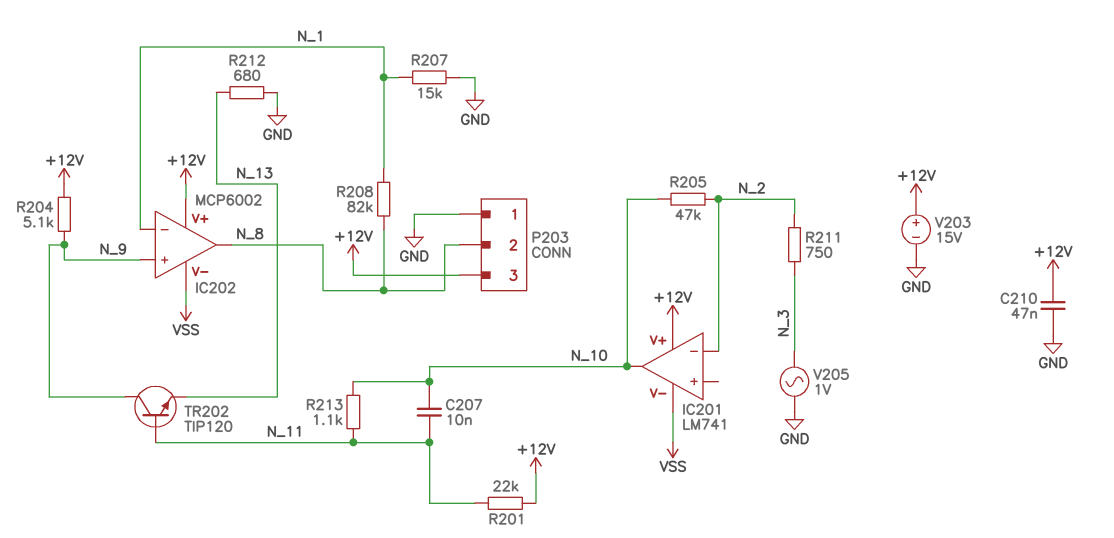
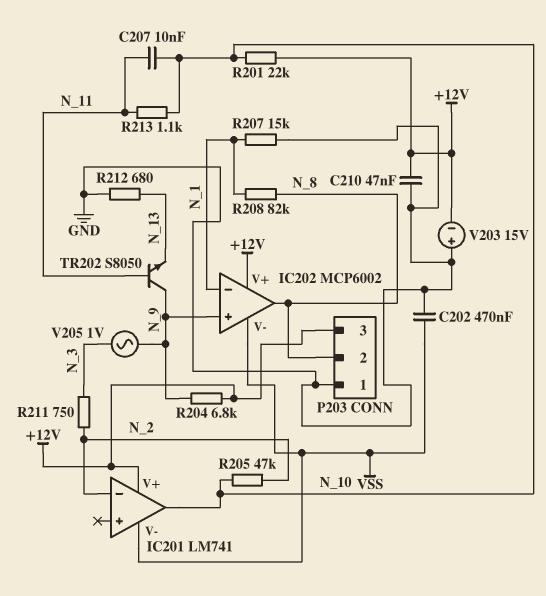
C202: none -> 470nF (GND, VSS)
R201: 22k (+12V, N_11) -> 22k (+12V, N_10)
R204: 5.1k (+12V, N_9) -> 6.8k (+12V, N_9)
TR202: NPN TIP120 (B N_11, C N_9, E N_13) -> NPN S8050 (B N_11, C N_9, E N_13)
V203: 15V (plus +12V, minus GND) -> 15V (plus GND, minus +12V)
V205: AC 1V (GND, N_3) -> AC 1V (N_3, N_9)

